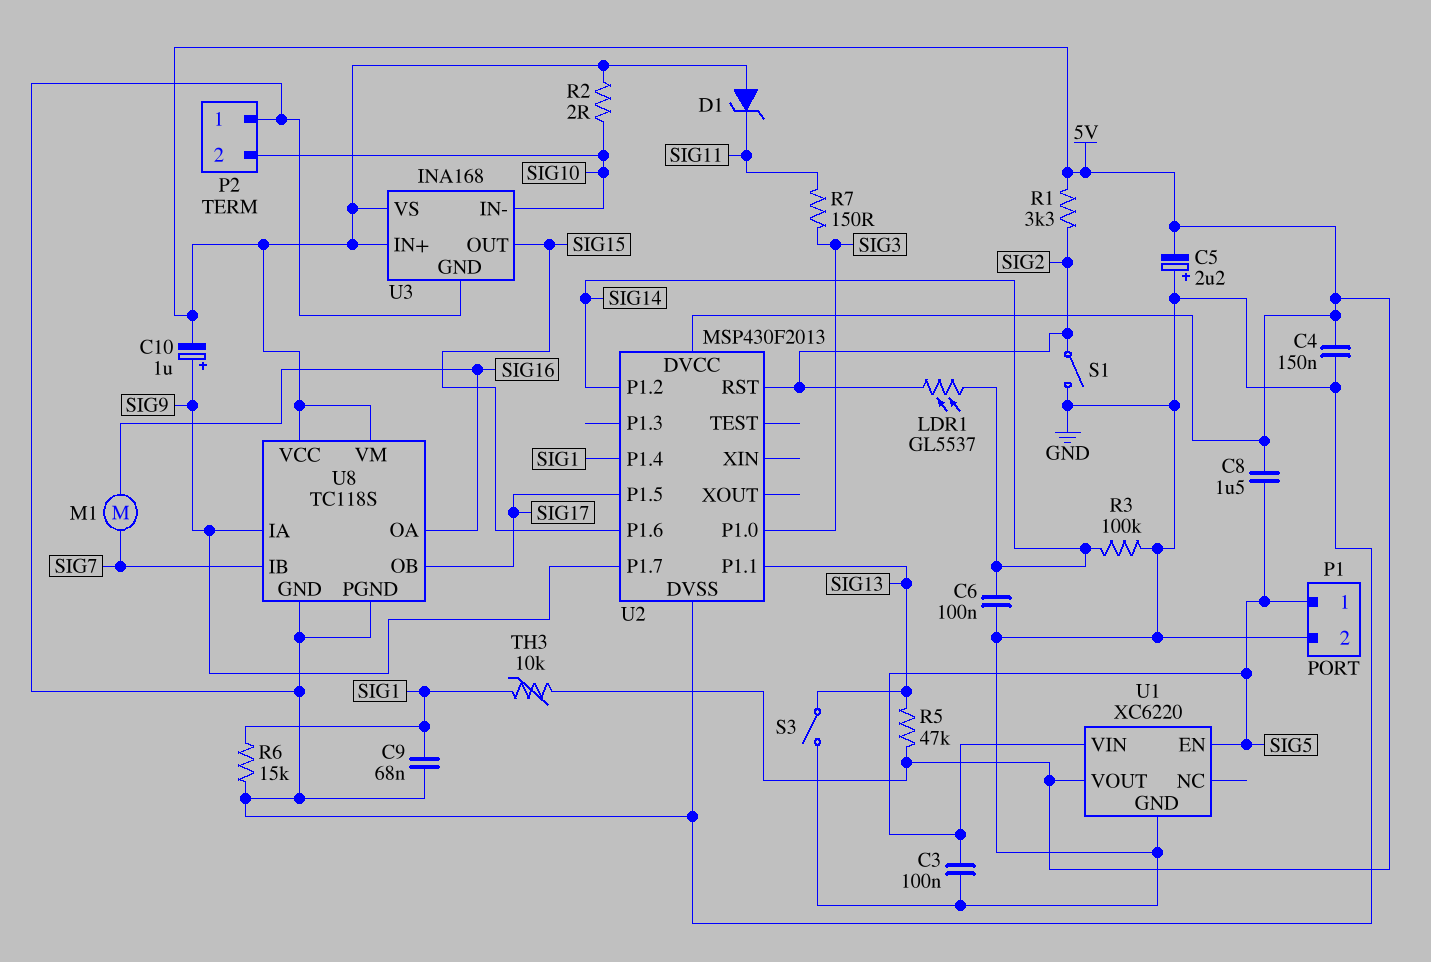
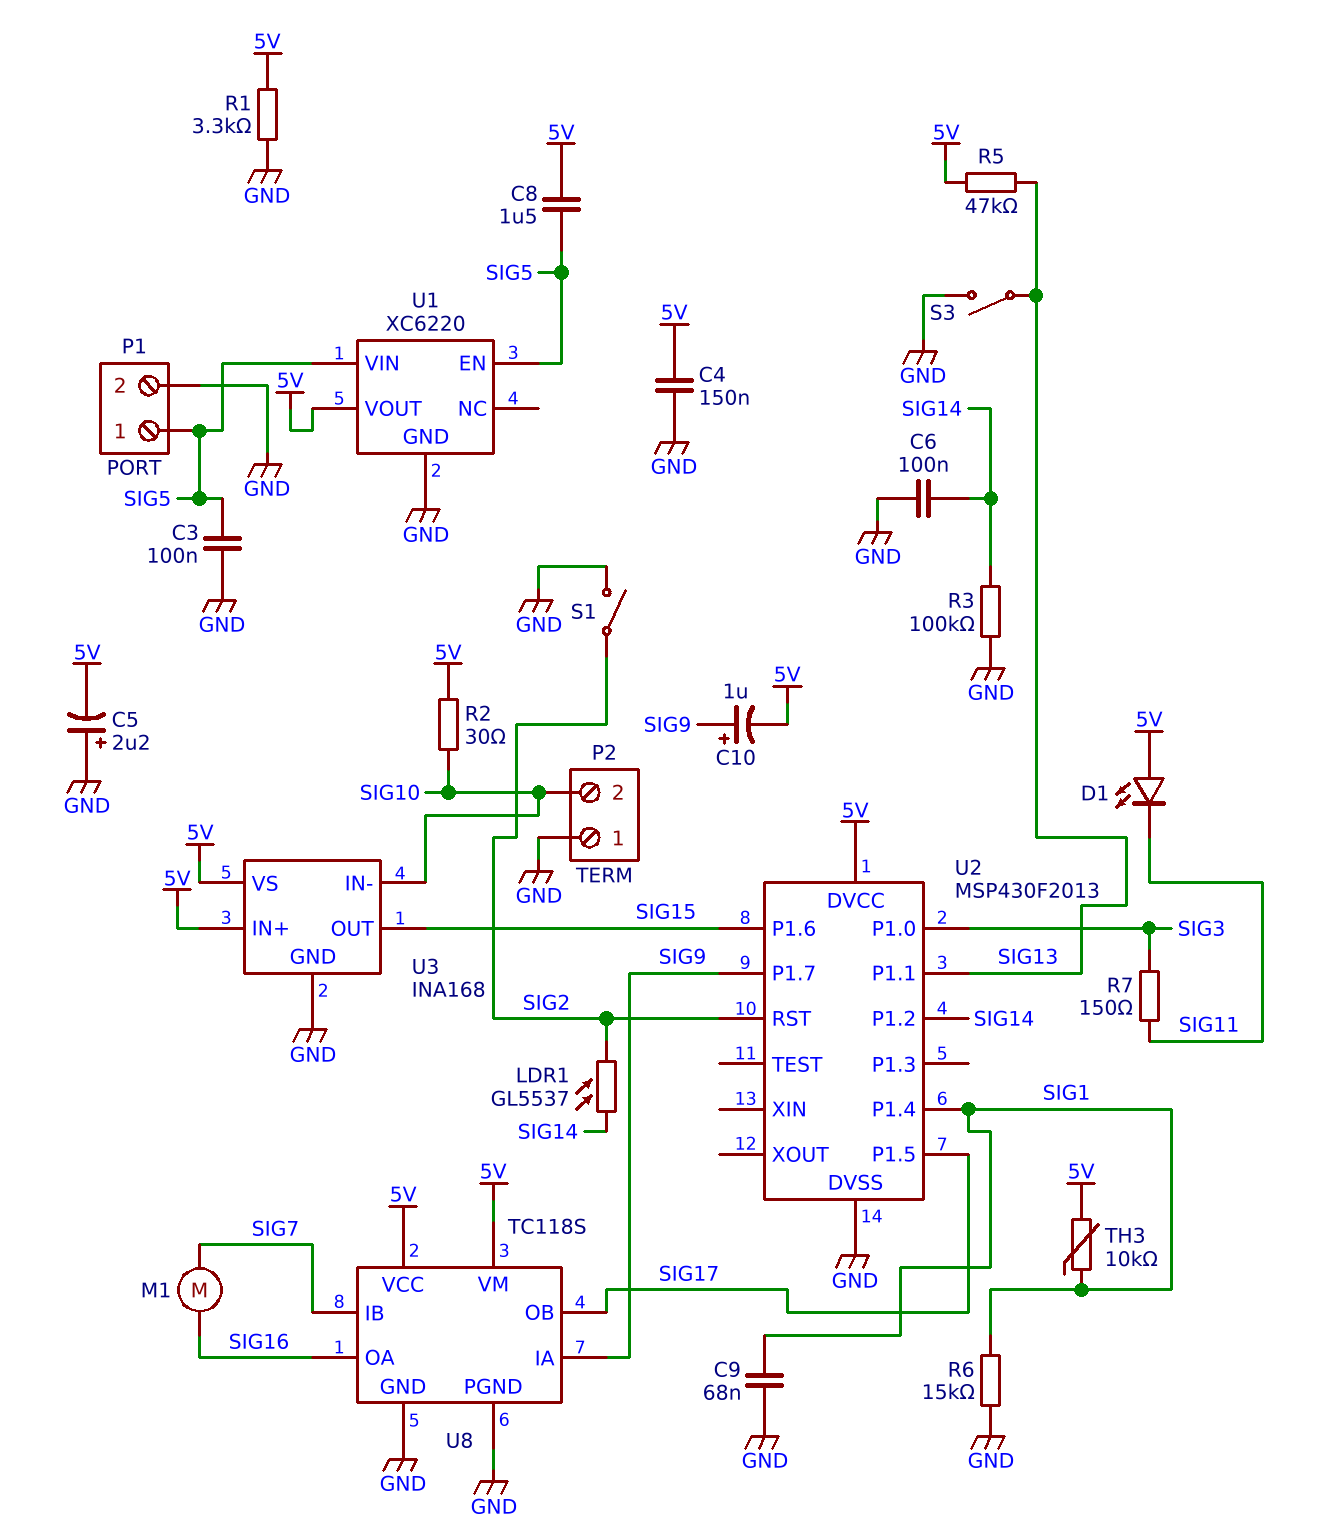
D1: zener (A 5V, K SIG11) -> LED (A 5V, K SIG11)
R1: 3.3k (5V, SIG2) -> 3.3k (5V, GND)
R2: 2 (5V, SIG10) -> 30 (5V, SIG10)

